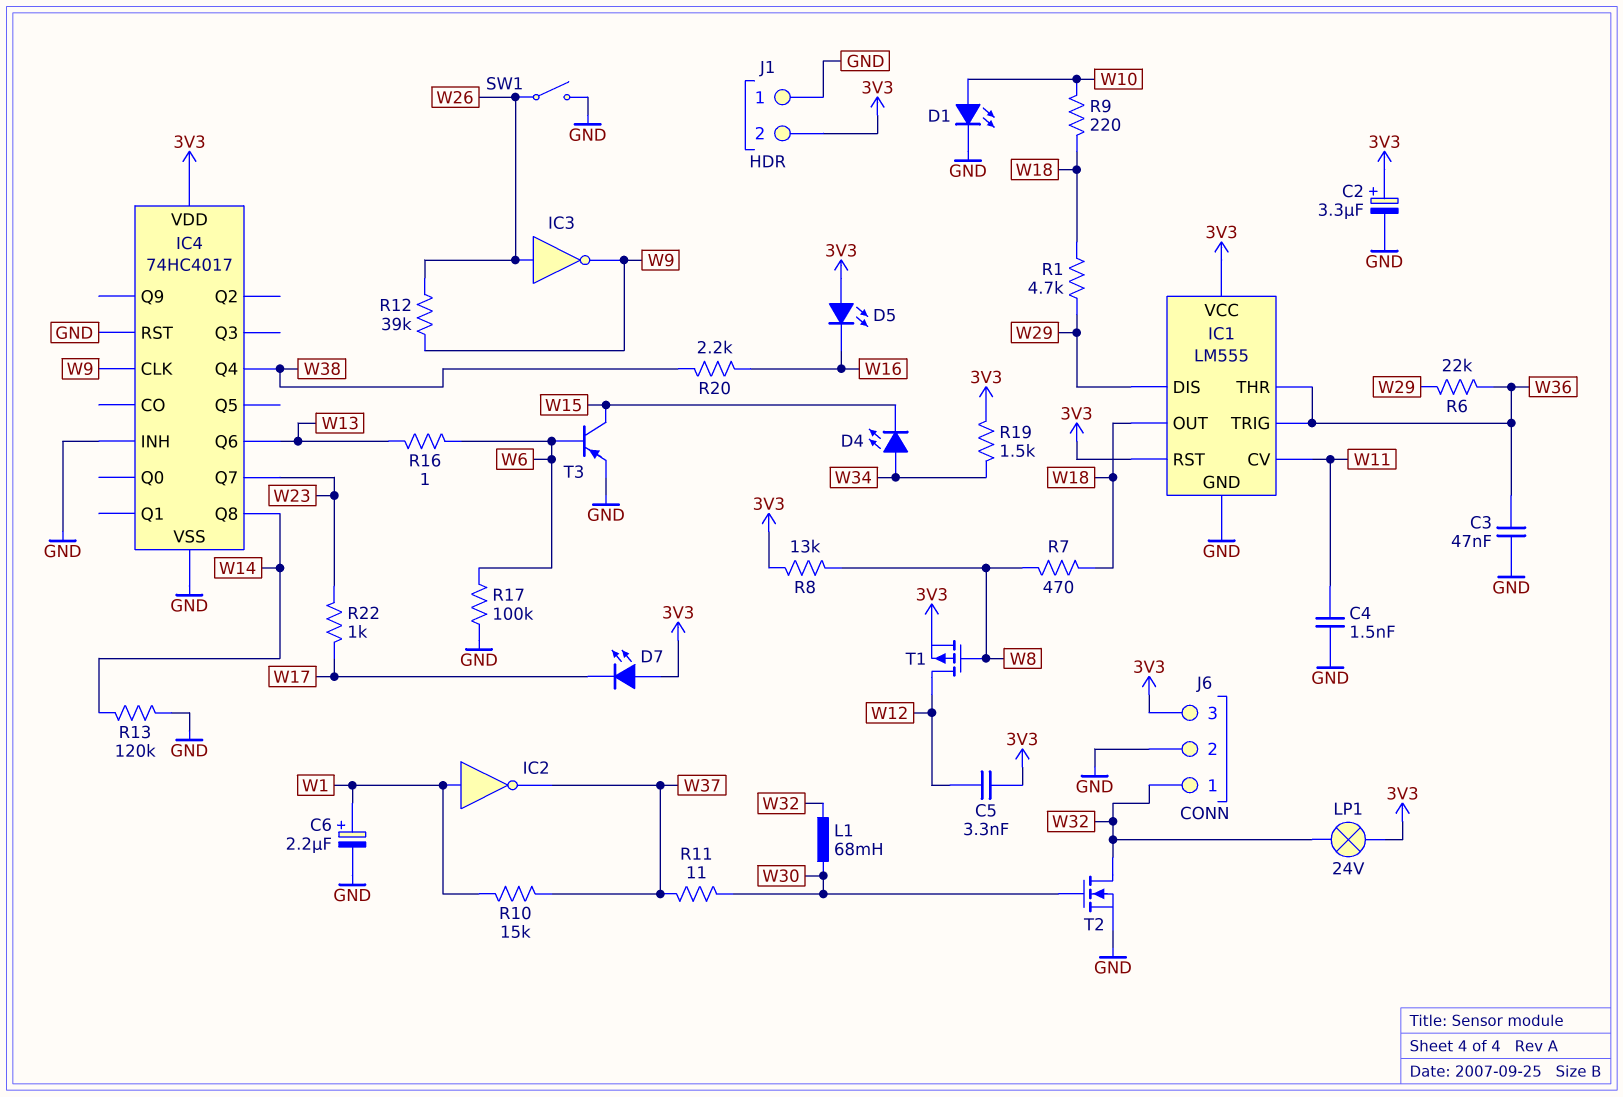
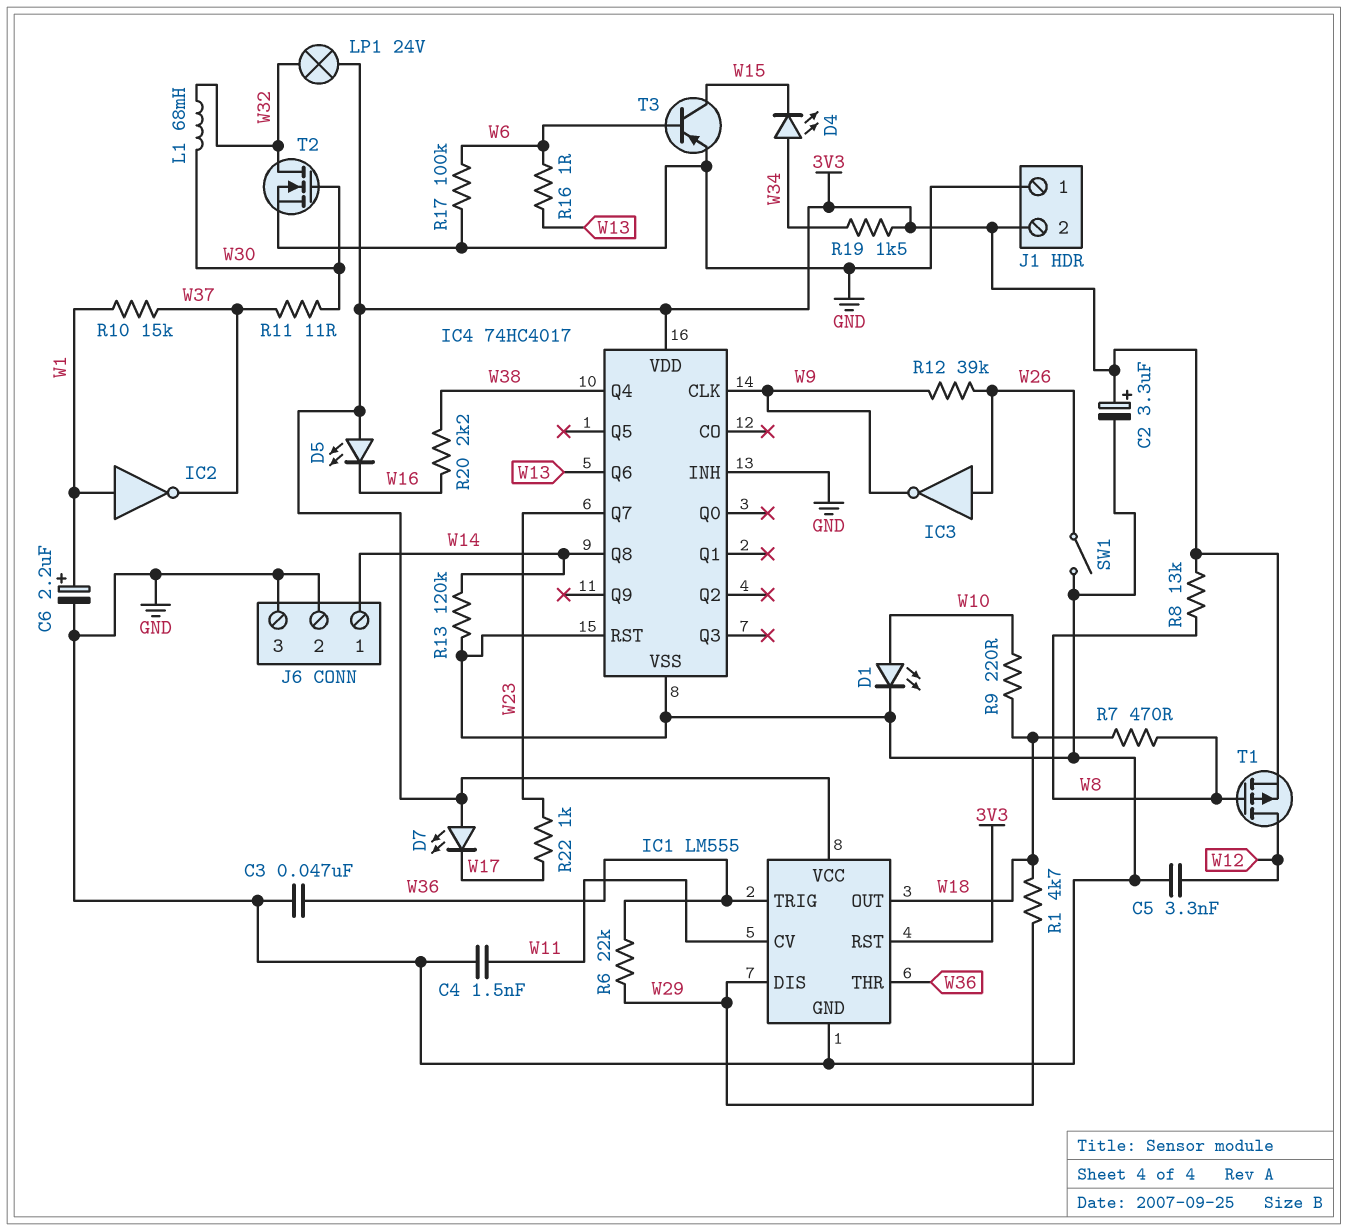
C5: 3.3nF (3V3, W12) -> 3.3nF (GND, W12)
J6 pin 1: W32 -> W14
J6 pin 3: 3V3 -> GND

